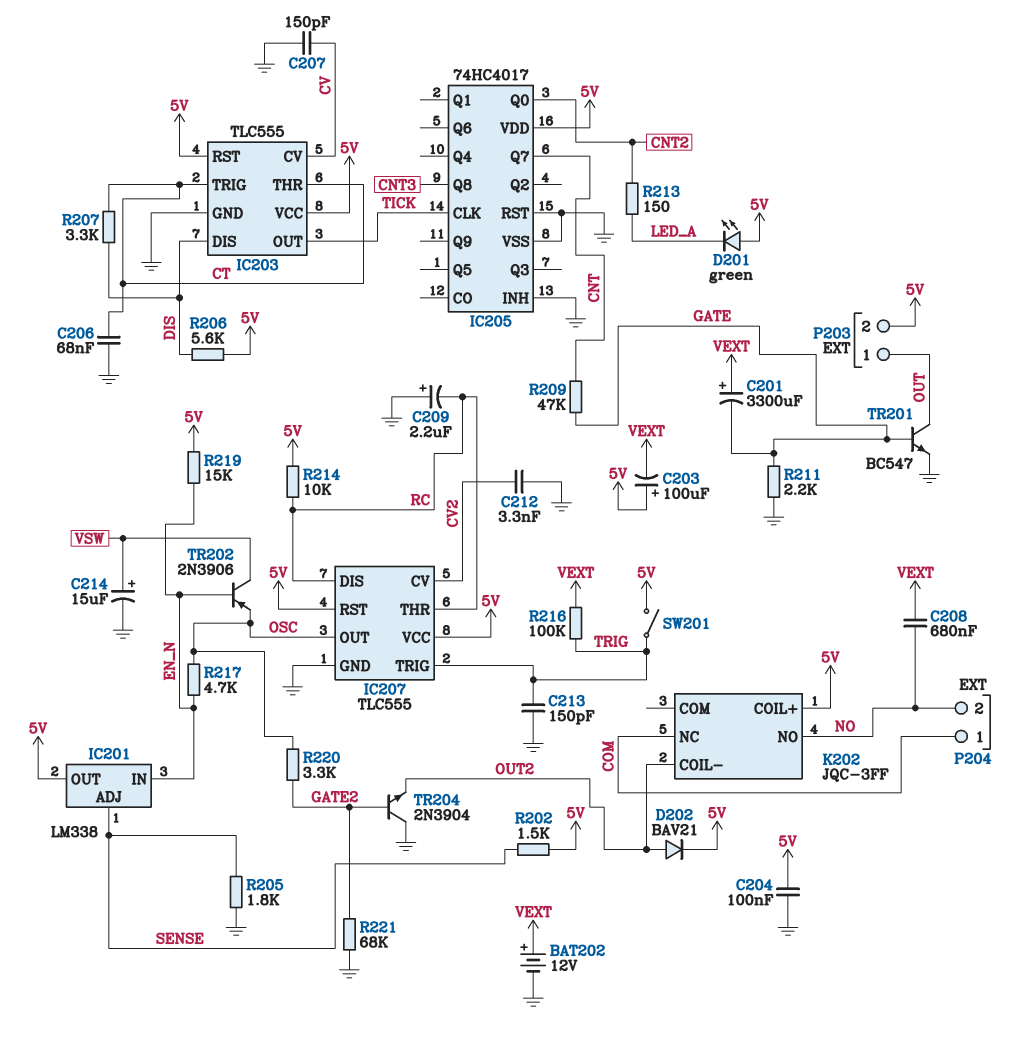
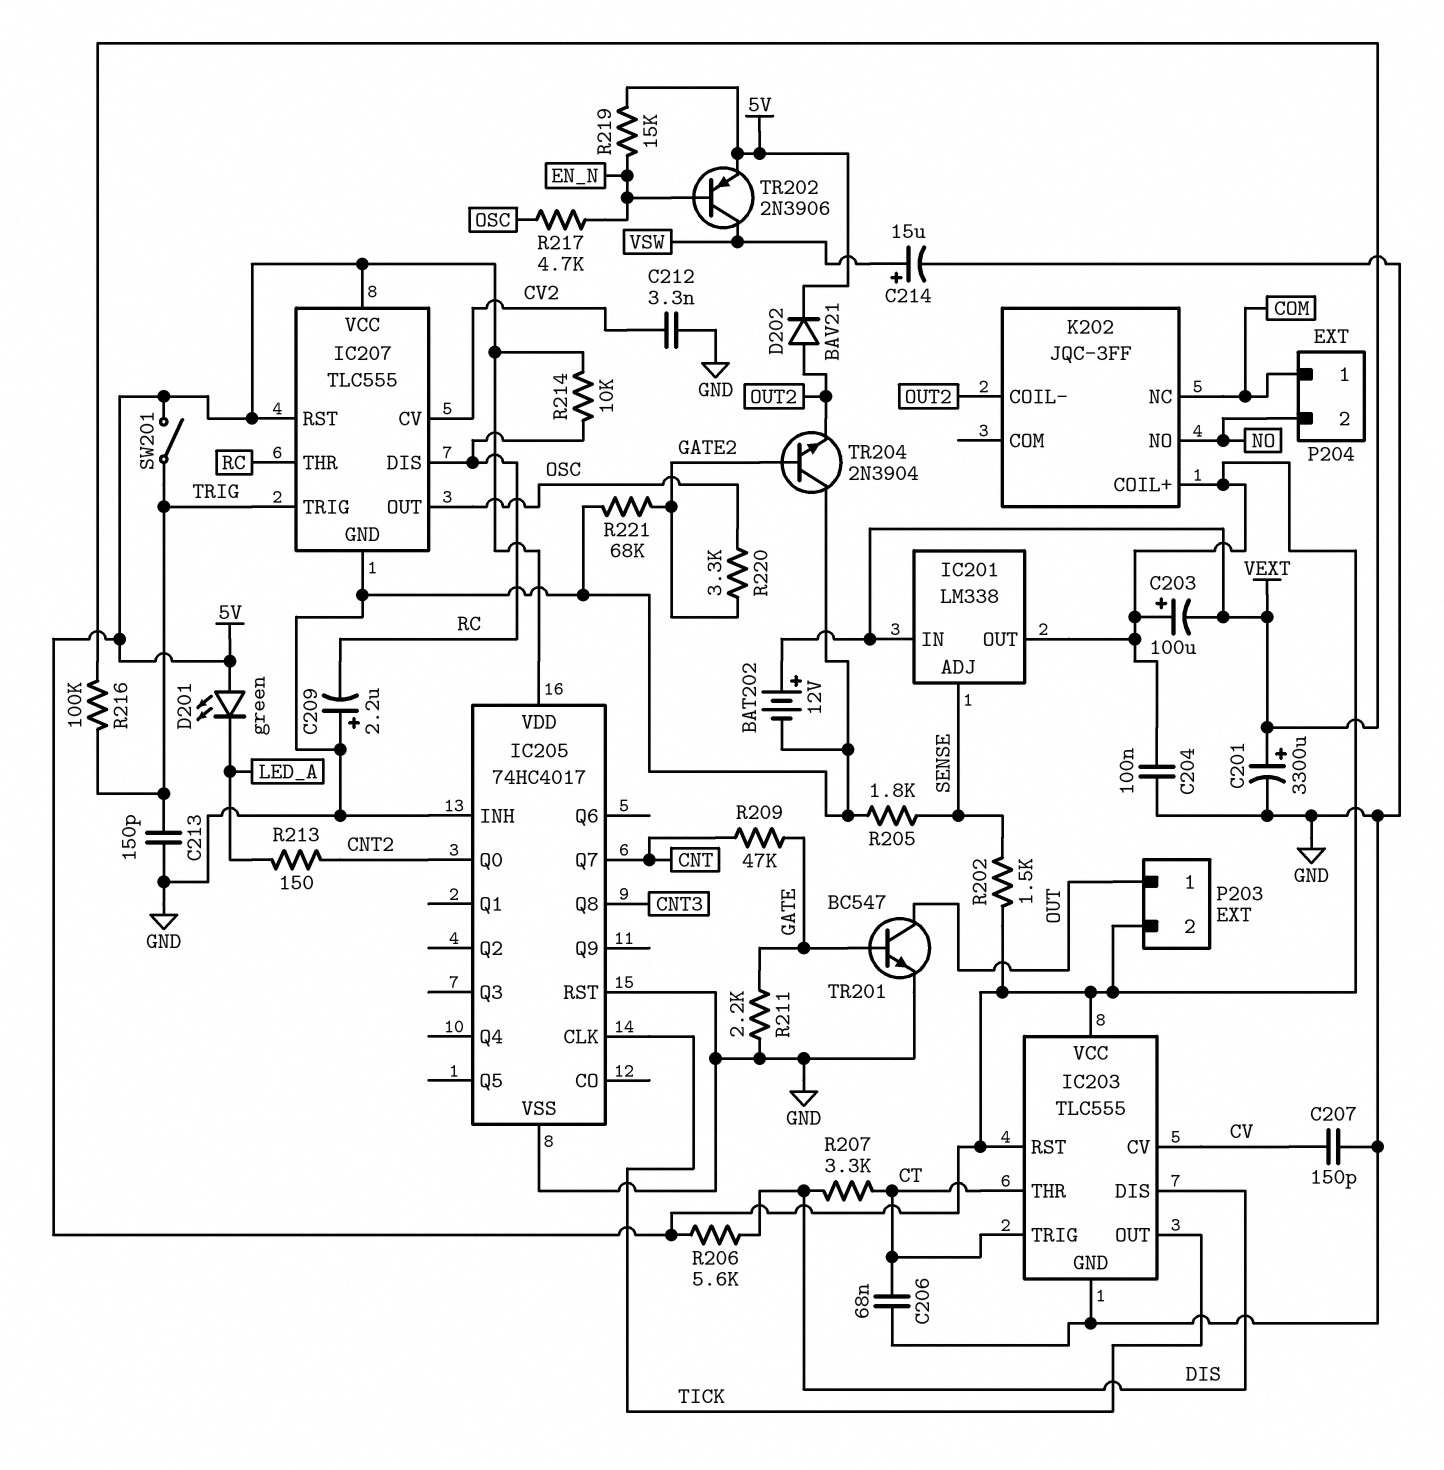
C201: 3300uF (plus VEXT, minus GATE) -> 3300uF (plus VEXT, minus GND)
C208: 680nF (NO, VEXT) -> none
IC201 pin IN: EN_N -> VEXT
TR202: PNP 2N3906 (B EN_N, C VSW, E OSC) -> PNP 2N3906 (B EN_N, C VSW, E 5V)

